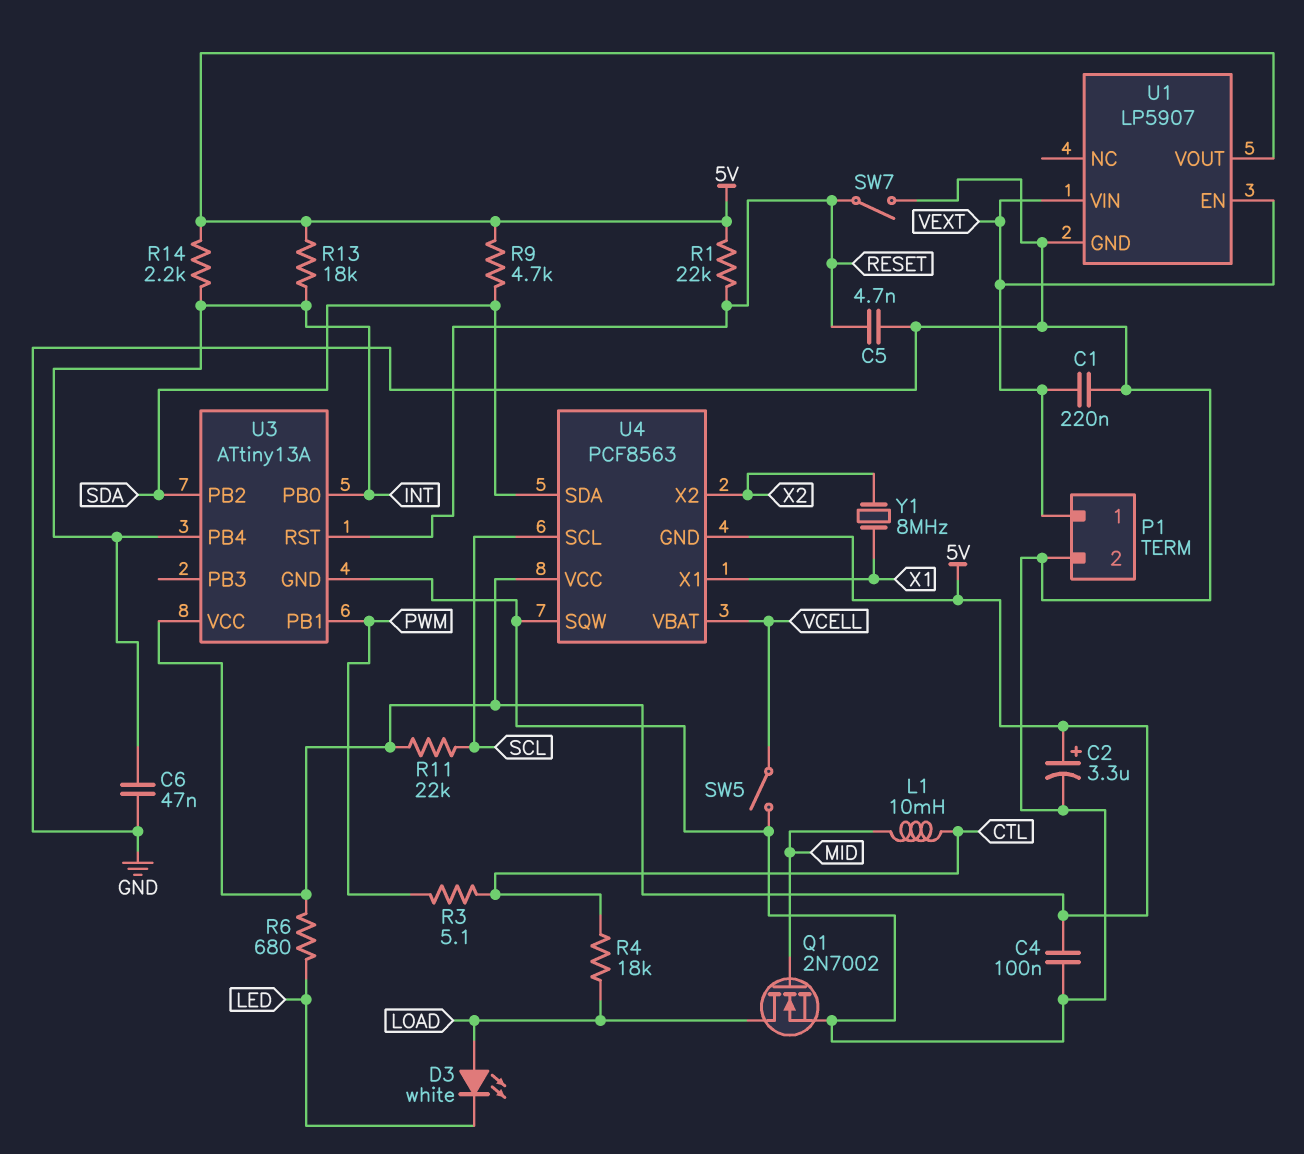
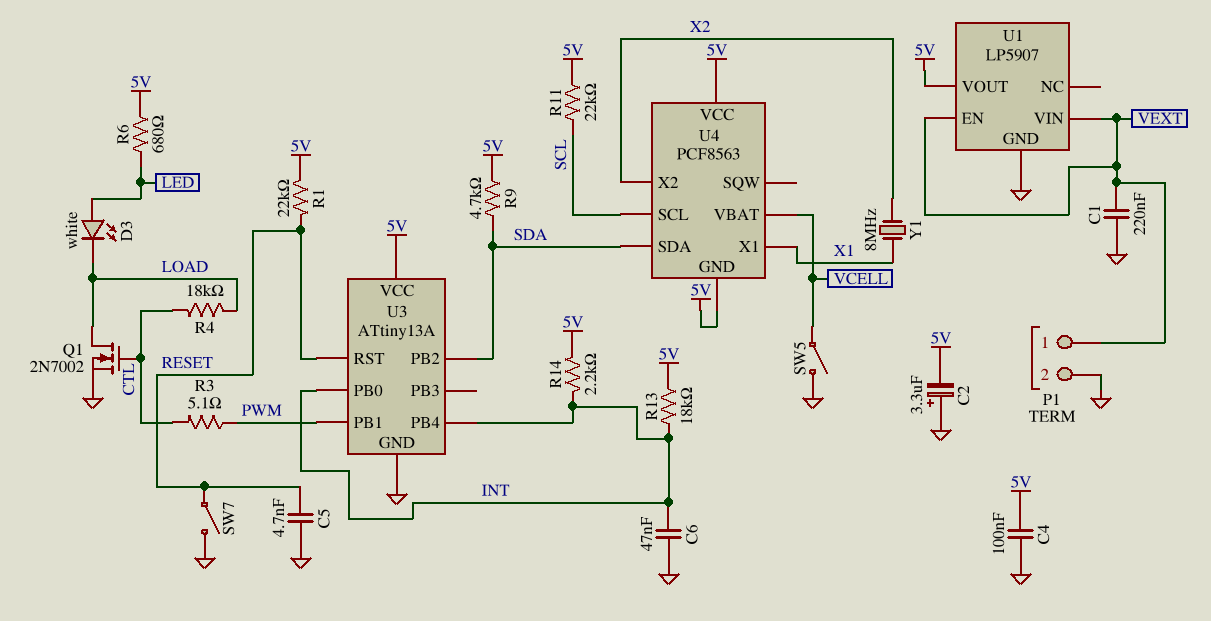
C2: 3.3uF (plus 5V, minus GND) -> 3.3uF (plus GND, minus 5V)
D3: LED white (A LOAD, K LED) -> LED white (A LED, K LOAD)
L1: 10mH (CTL, MID) -> none
Q1: NMOS 2N7002 (G MID, D LOAD, S GND) -> NMOS 2N7002 (G CTL, D LOAD, S GND)
U4 pin SQW: GND -> none

